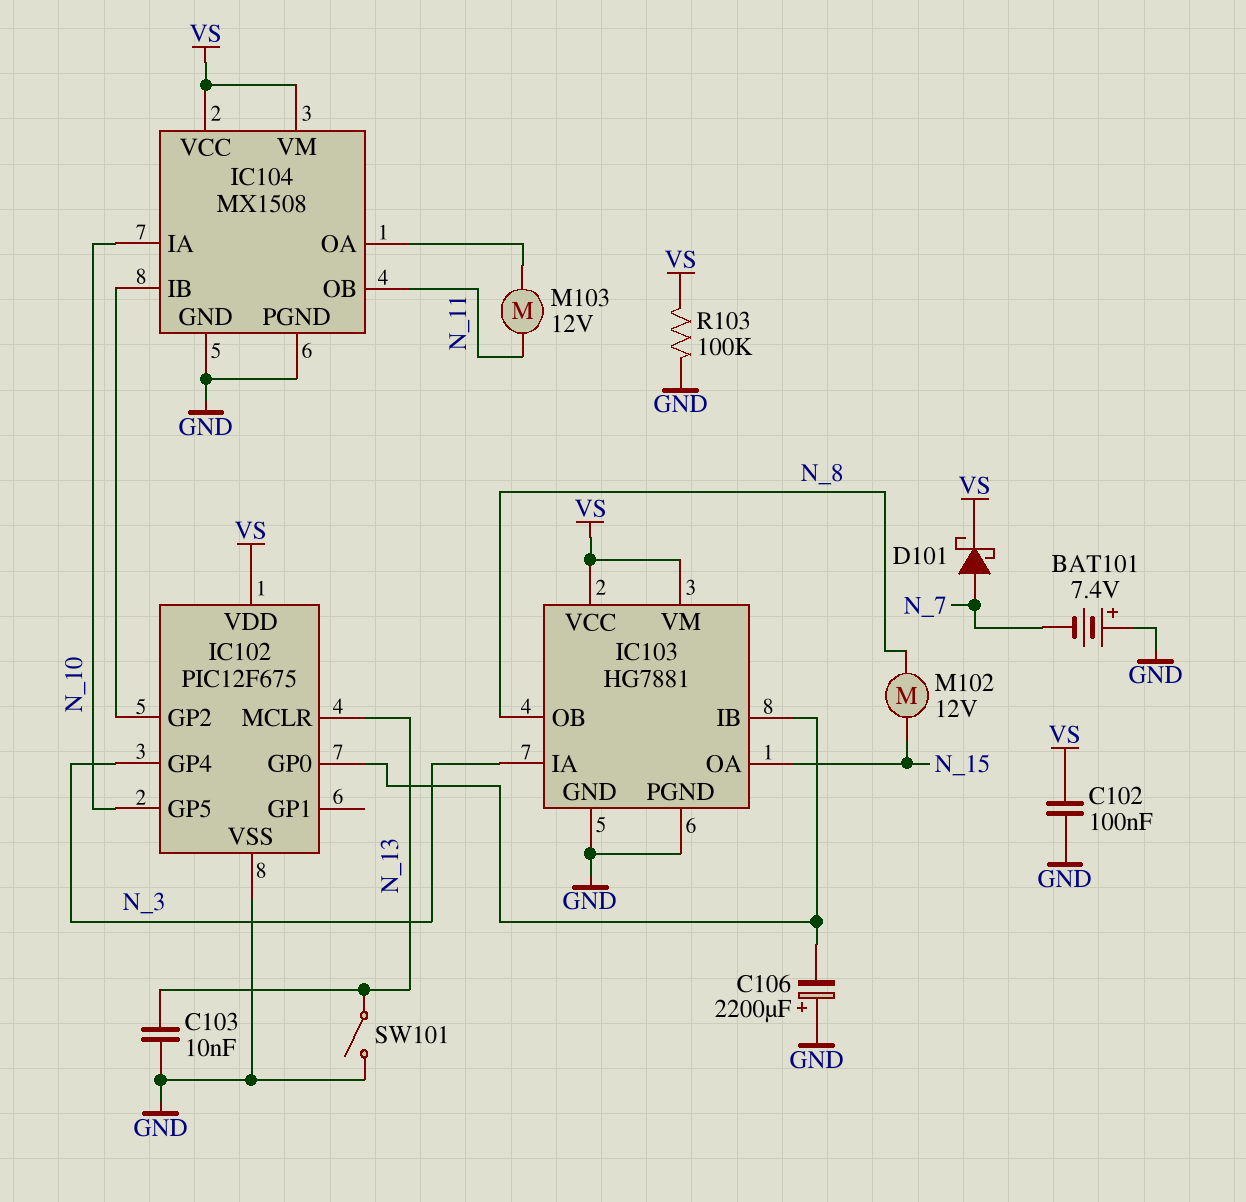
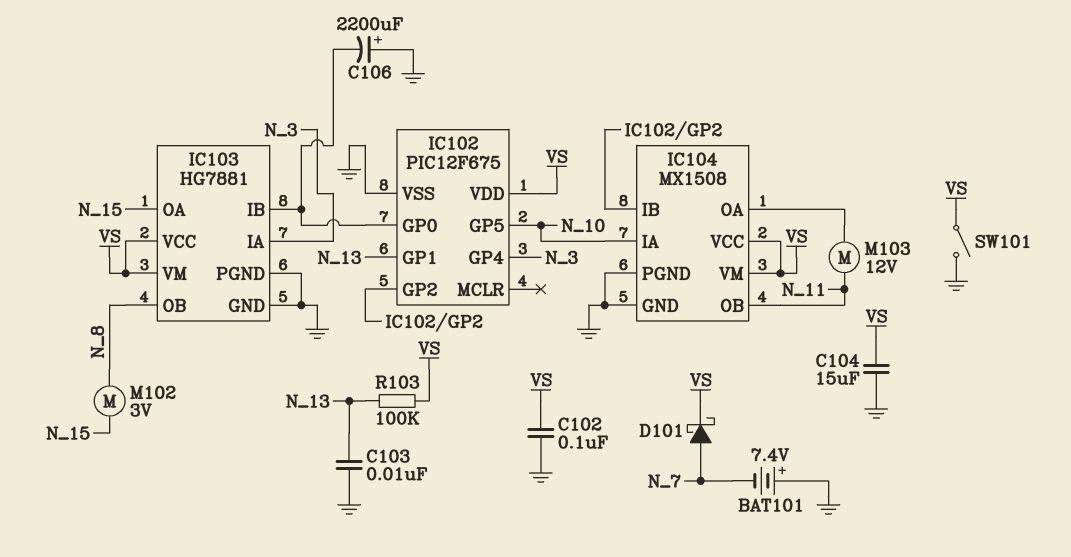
C104: none -> 15uF (GND, VS)
IC102 pin GP1: none -> N_13
IC102 pin MCLR: N_13 -> none
M102: motor 12V (N_8, N_15) -> motor 3V (N_8, N_15)
R103: 100k (GND, VS) -> 100k (N_13, VS)
SW101: switch (GND, N_13) -> switch (GND, VS)

